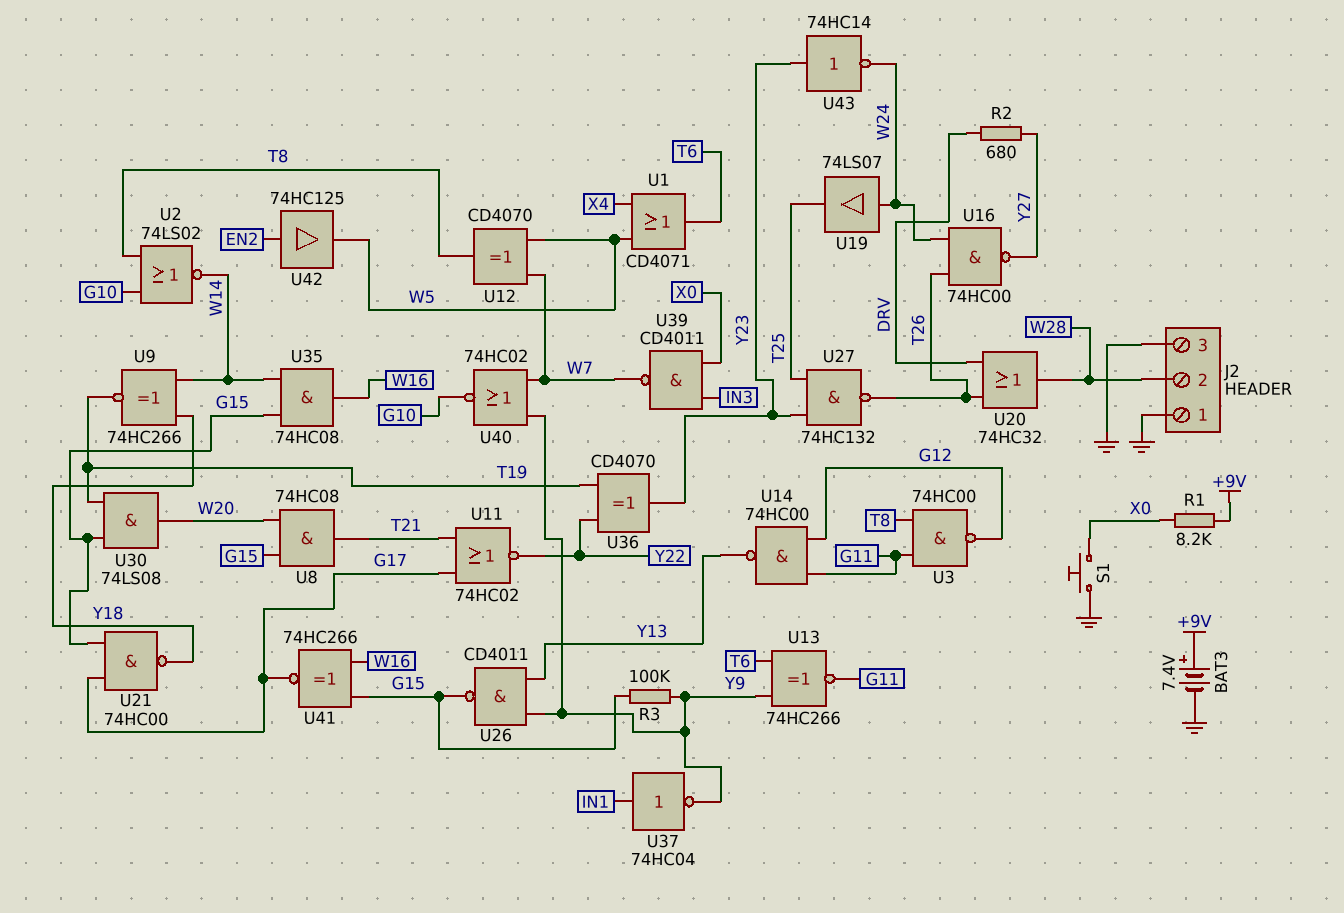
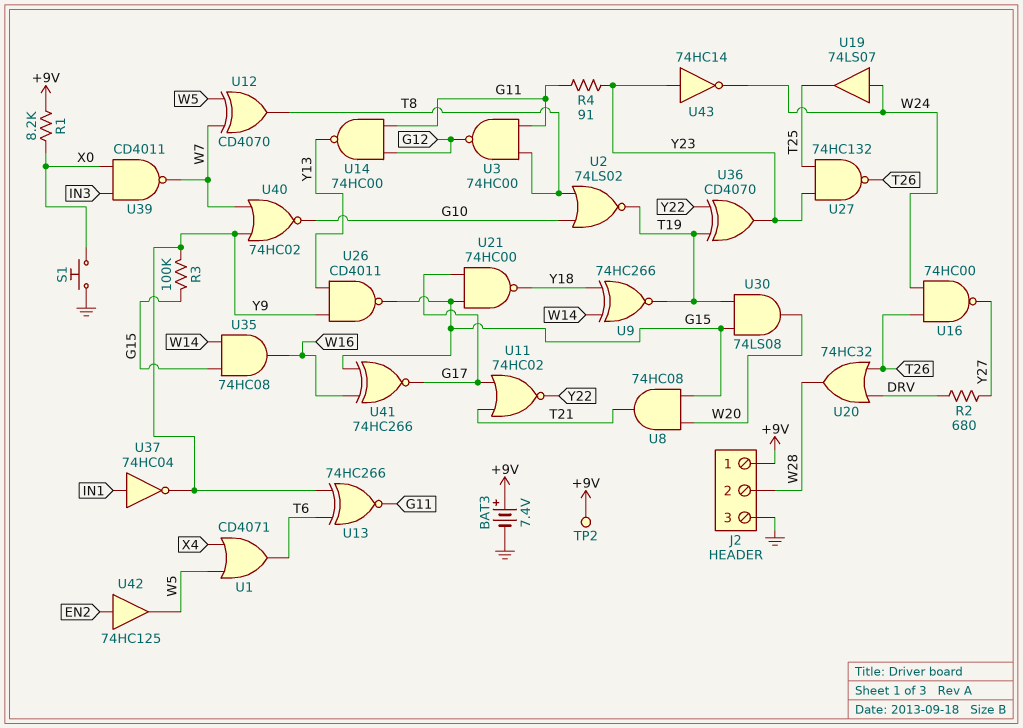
J2 pin 1: GND -> +9V
R4: none -> 91 (G11, Y23)
TP2: none -> test point (+9V)
U2: NOR 74LS02 (in G10, in T8, out W14) -> NOR 74LS02 (in G10, in T8, out T19)

